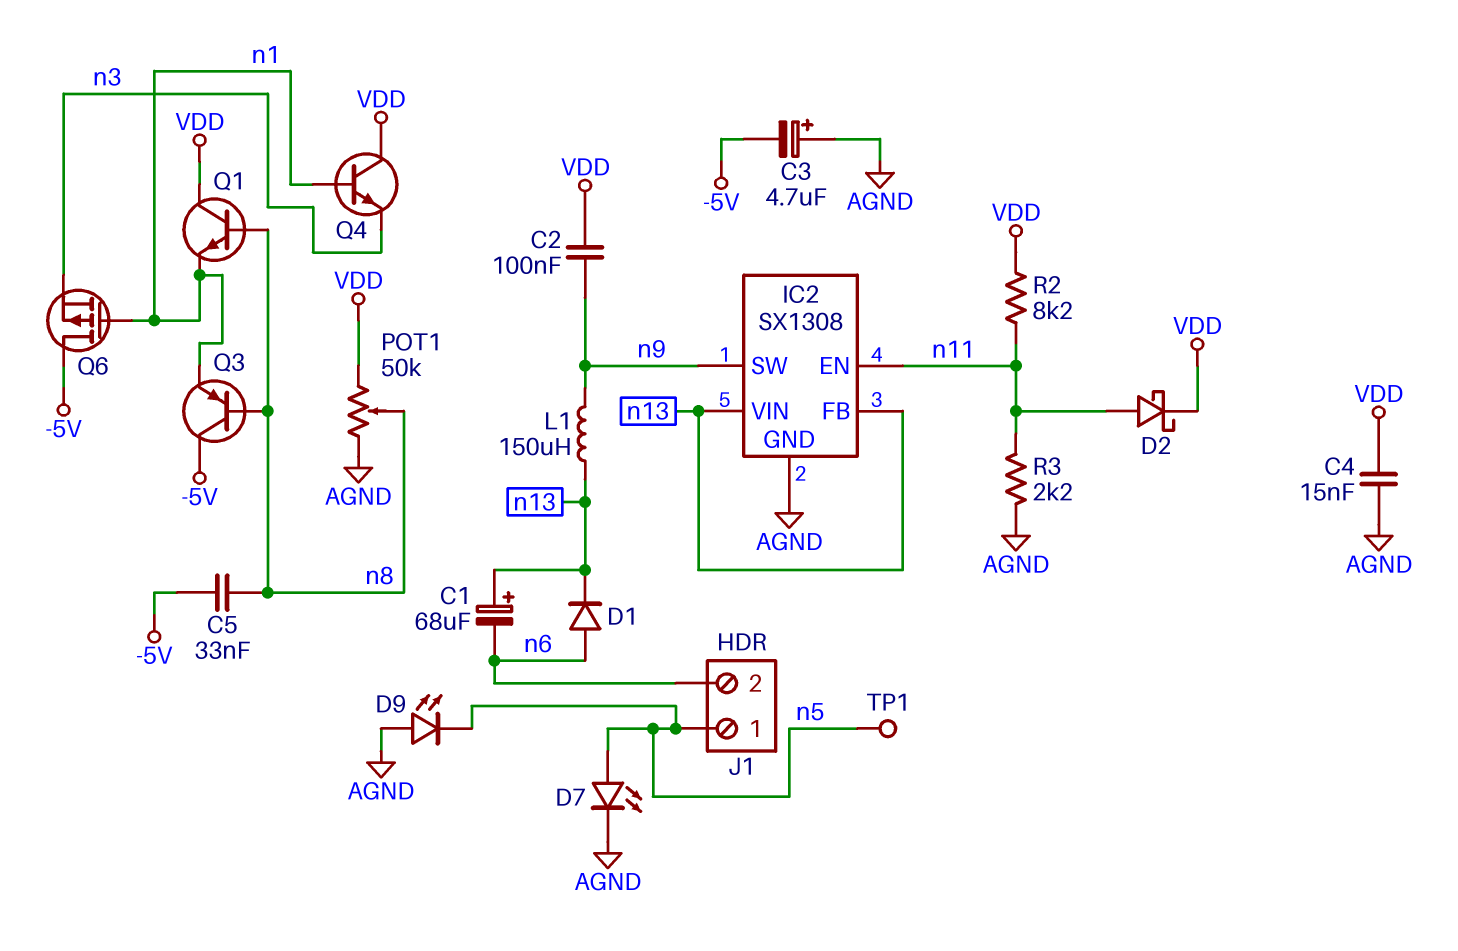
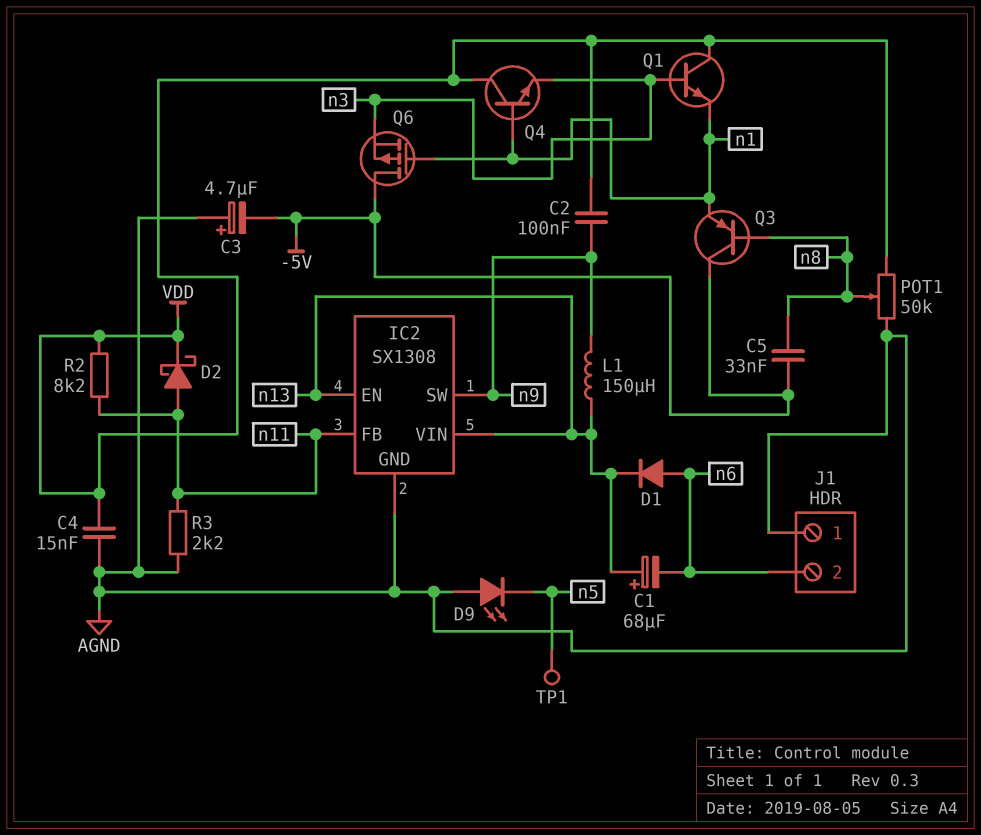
D7: LED (A n5, K AGND) -> none
IC2 pin EN: n11 -> n13
IC2 pin FB: n13 -> n11
J1 pin 1: n5 -> AGND
Q1: NPN (B n8, C VDD, E n1) -> NPN (B n3, C VDD, E n1)

